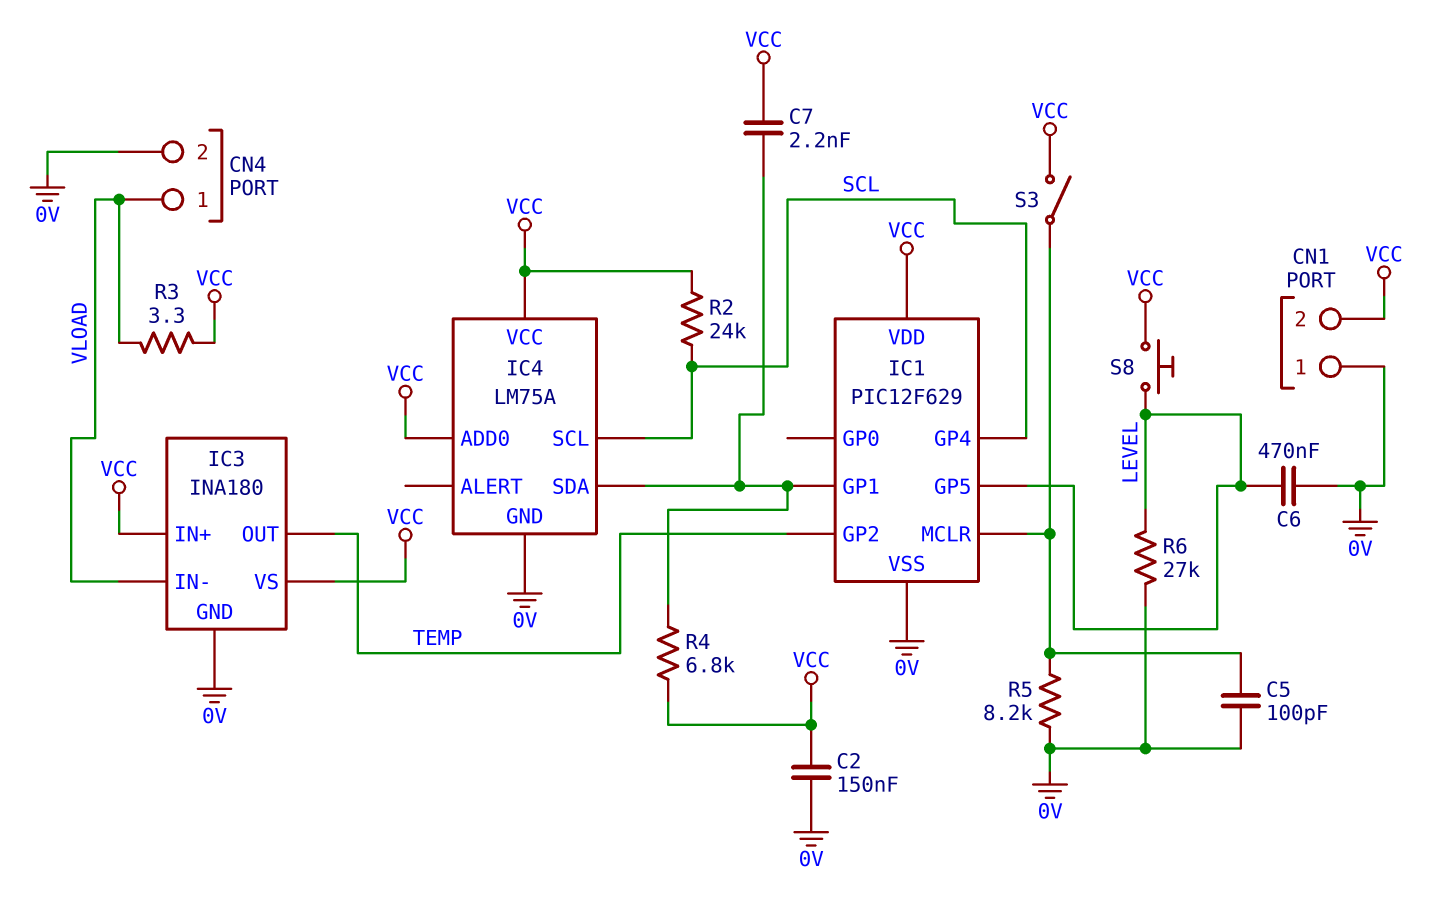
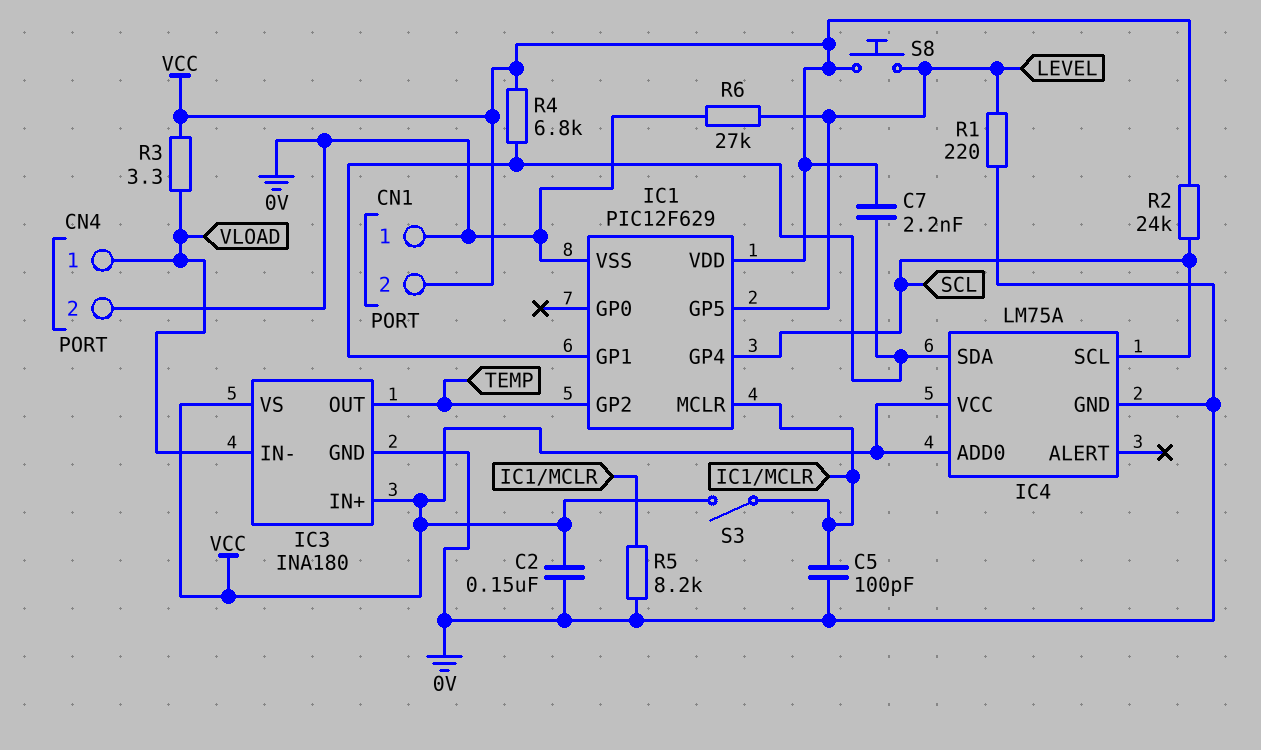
C6: 470nF (0V, LEVEL) -> none
R1: none -> 220 (0V, LEVEL)

